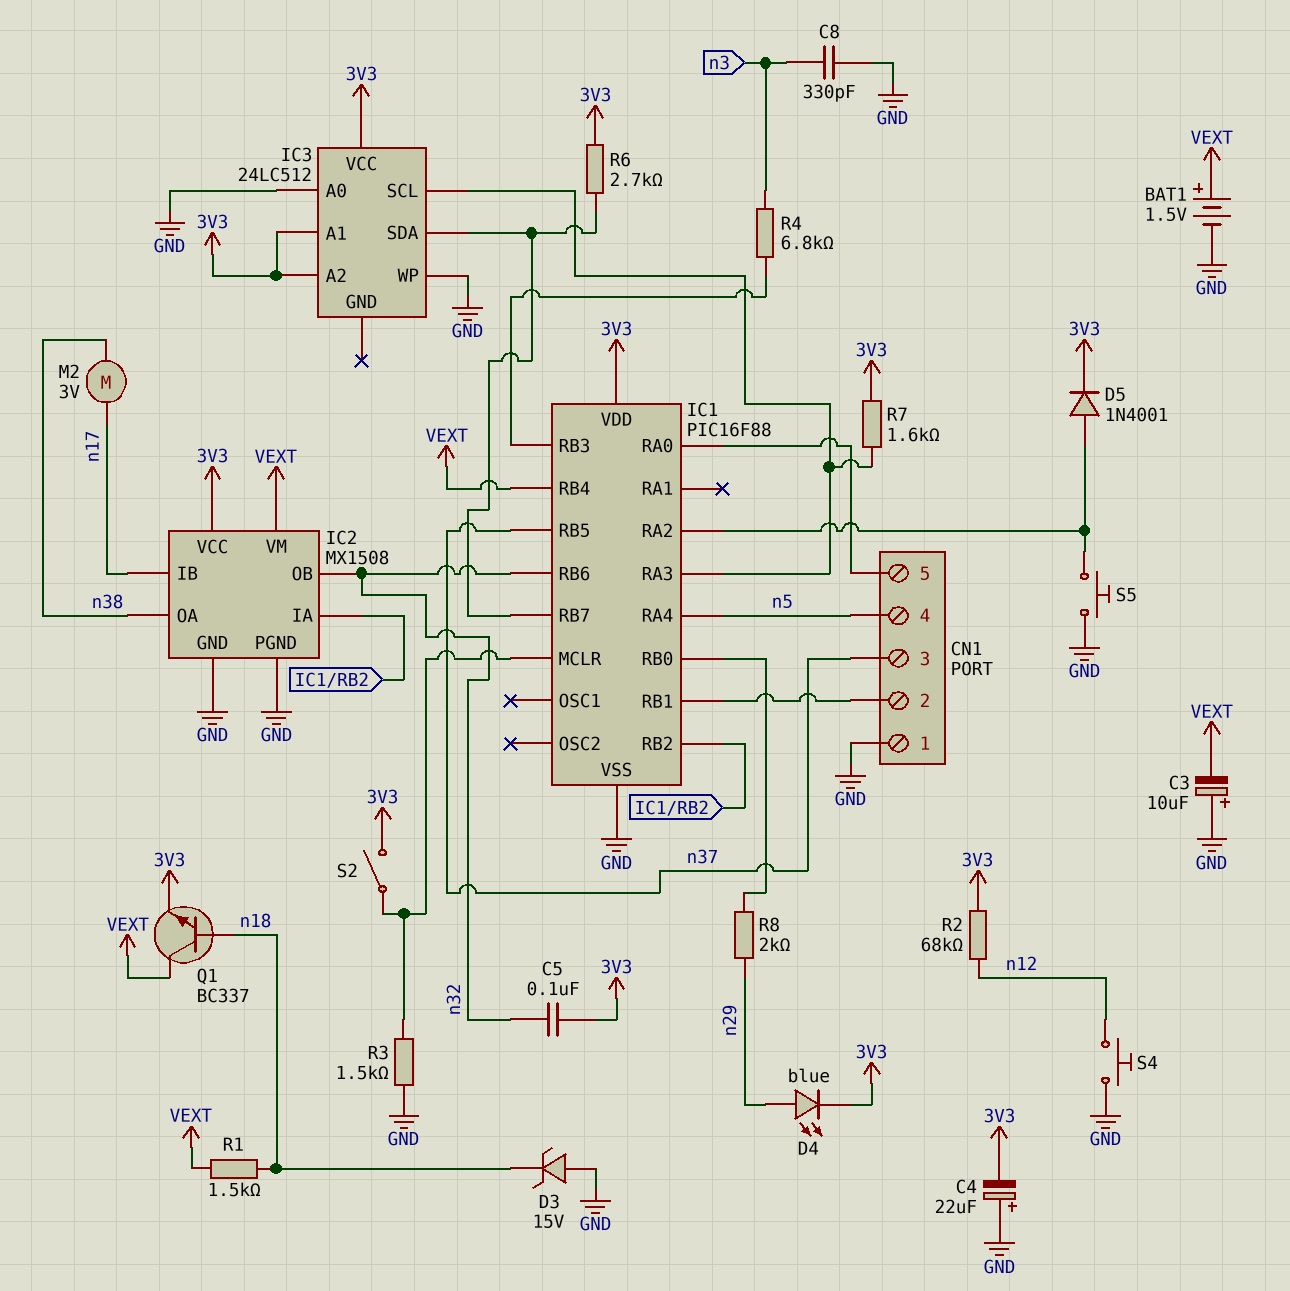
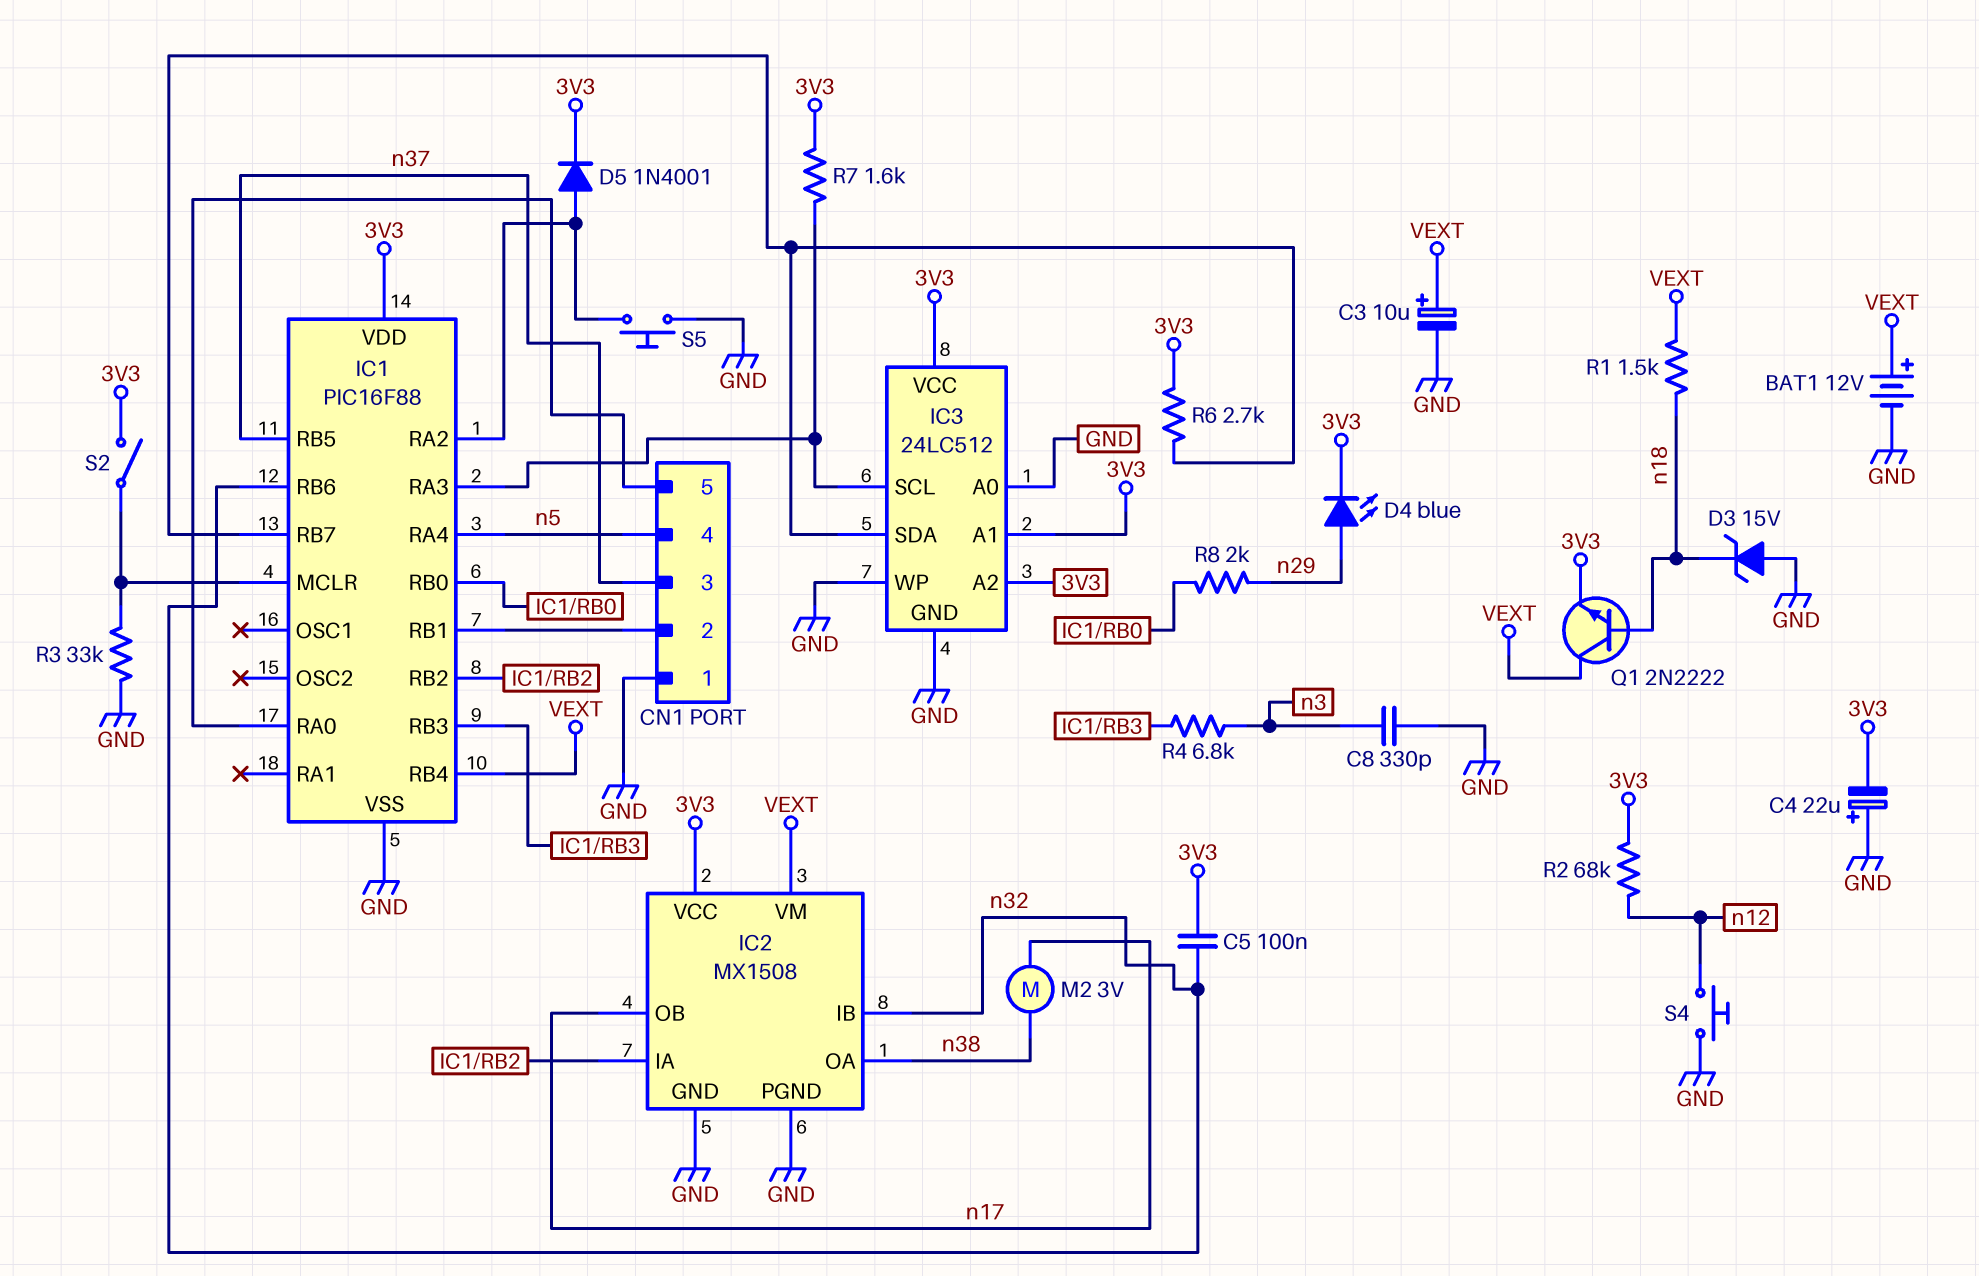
BAT1: 1.5V (plus VEXT, minus GND) -> 12V (plus VEXT, minus GND)
C3: 10uF (plus GND, minus VEXT) -> 10uF (plus VEXT, minus GND)
IC2 pin IB: n17 -> n32
IC2 pin OB: n32 -> n17
IC3 pin GND: none -> GND
Q1: NPN BC337 (B n18, C VEXT, E 3V3) -> NPN 2N2222 (B n18, C VEXT, E 3V3)
R3: 1.5k (GND, IC1/MCLR) -> 33k (GND, IC1/MCLR)

